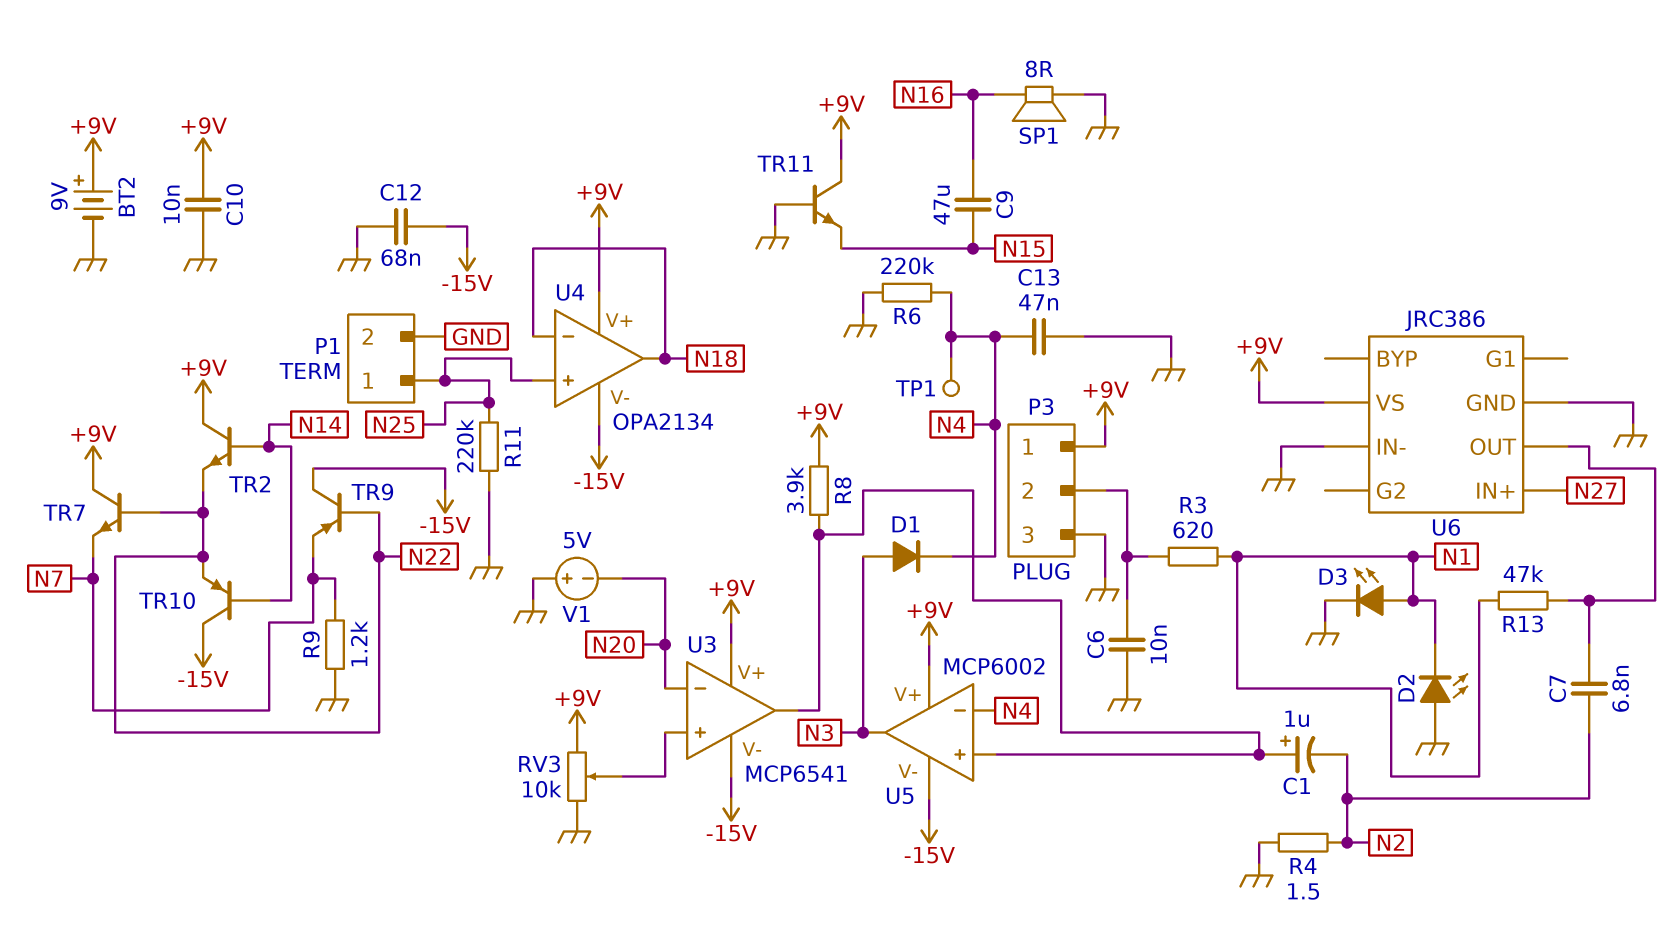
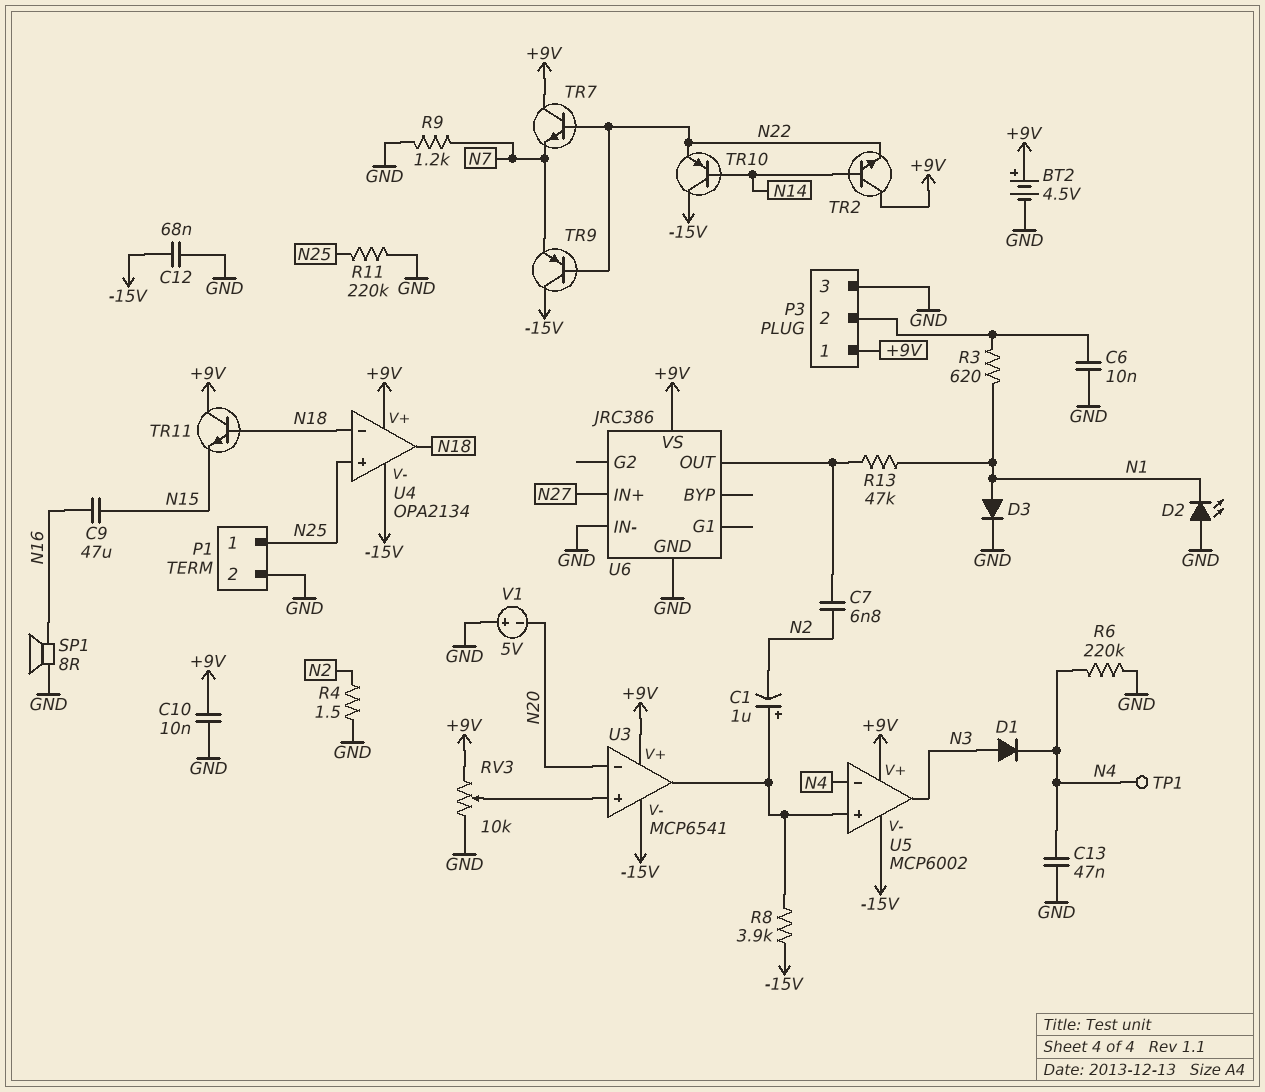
BT2: 9V (plus +9V, minus GND) -> 4.5V (plus +9V, minus GND)
D3: LED (A N1, K GND) -> diode (A N1, K GND)
R8: 3.9k (+9V, U3/out) -> 3.9k (-15V, U3/out)
TR11: NPN (B GND, C +9V, E N15) -> NPN (B N18, C +9V, E N15)

